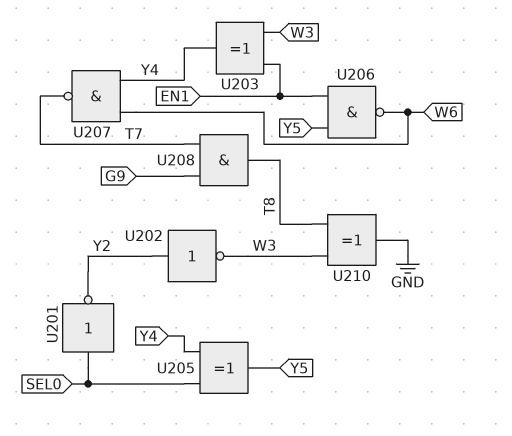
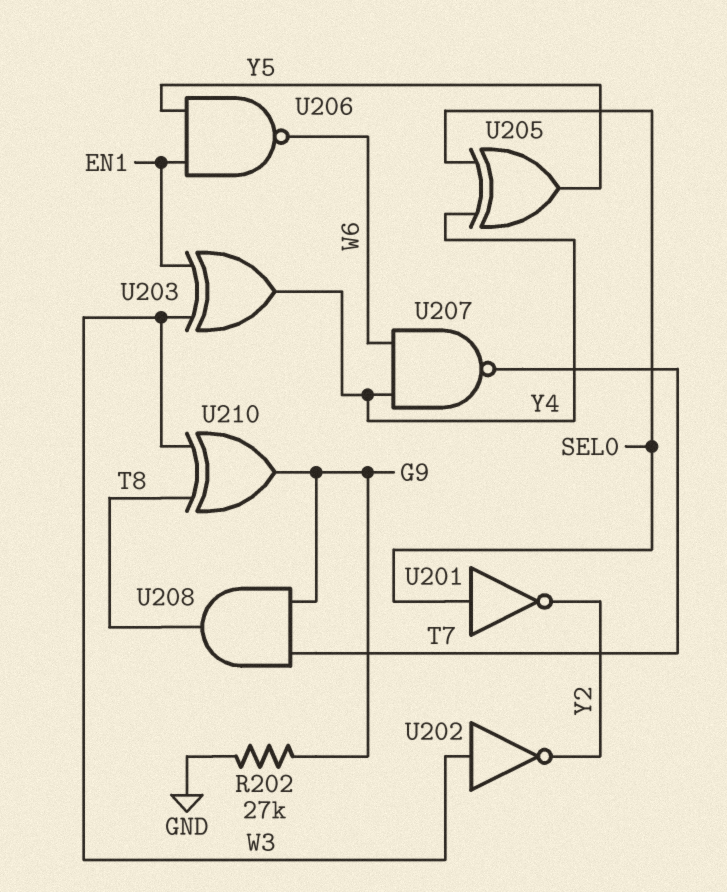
R202: none -> 27k (G9, GND)
U202: NOT (in Y2, out W3) -> NOT (in W3, out Y2)
U210: XOR (in T8, in W3, out GND) -> XOR (in T8, in W3, out G9)

